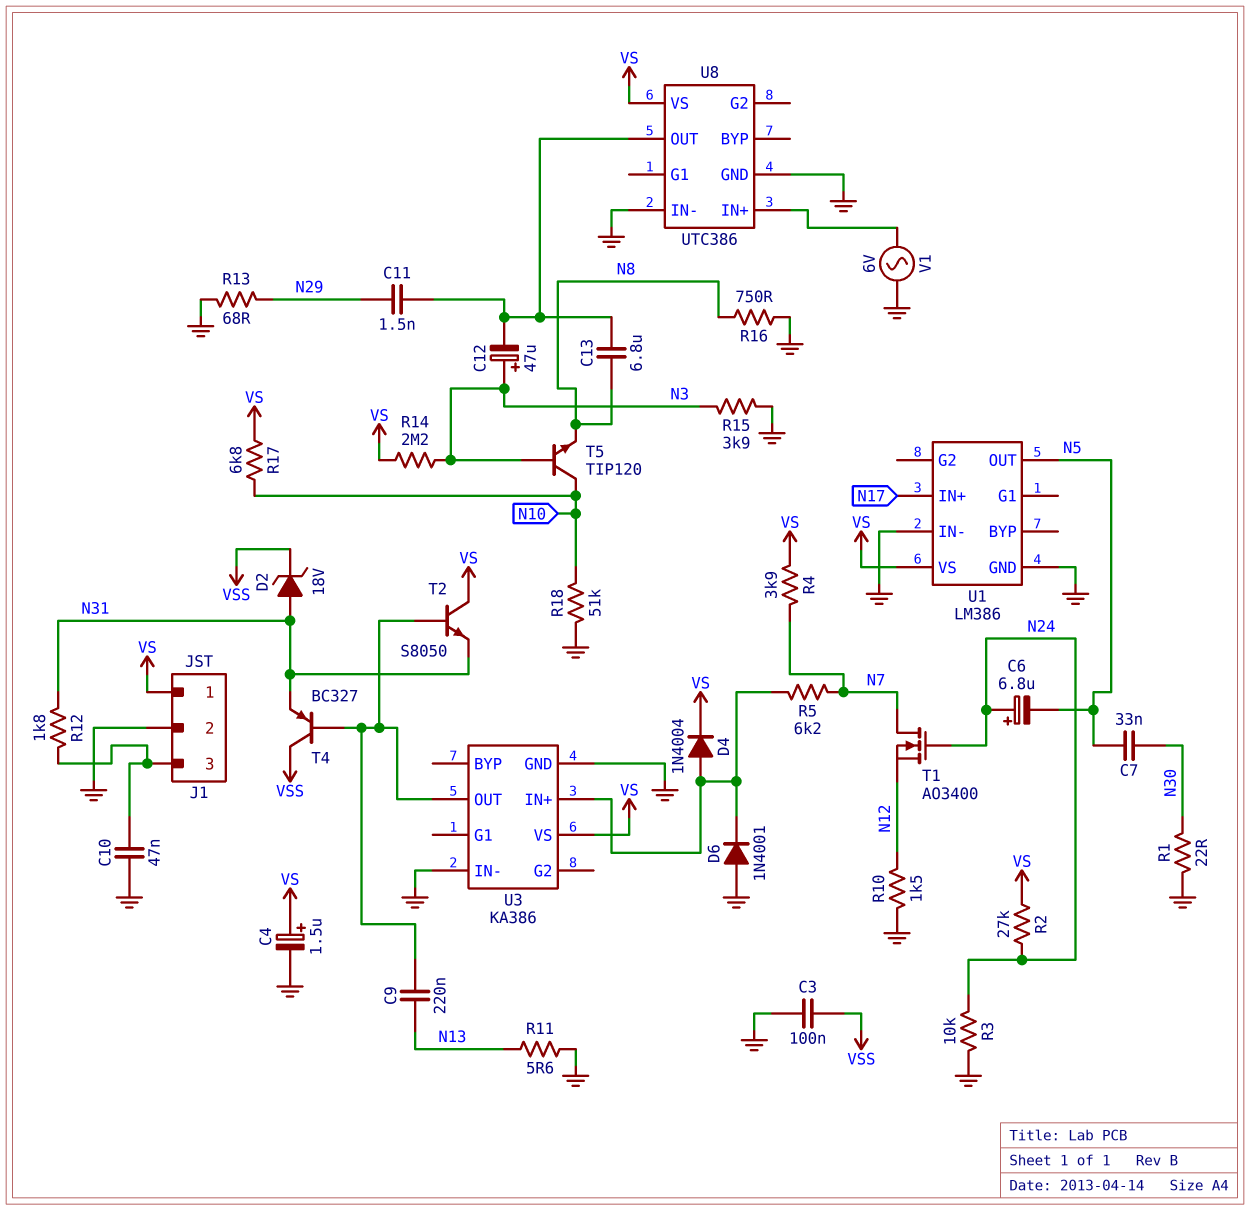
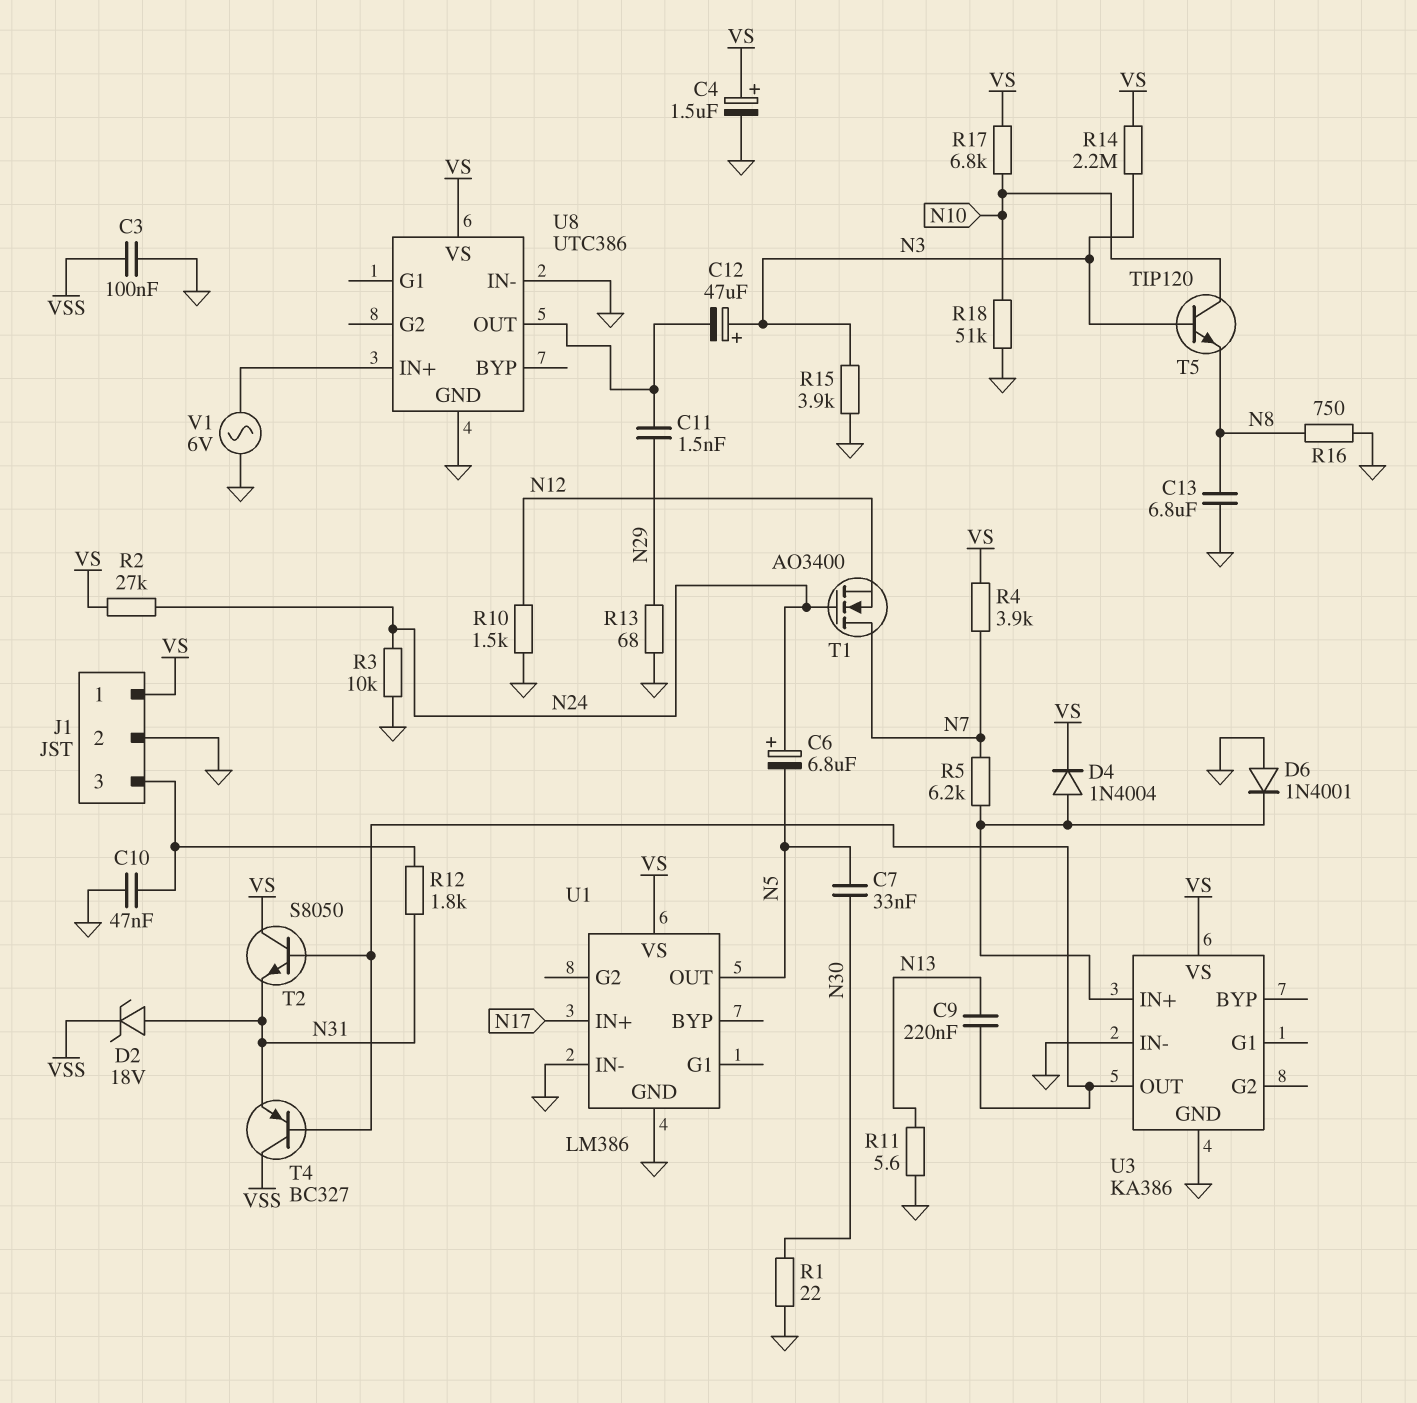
C13: 6.8uF (N8, U8/OUT) -> 6.8uF (GND, N8)

